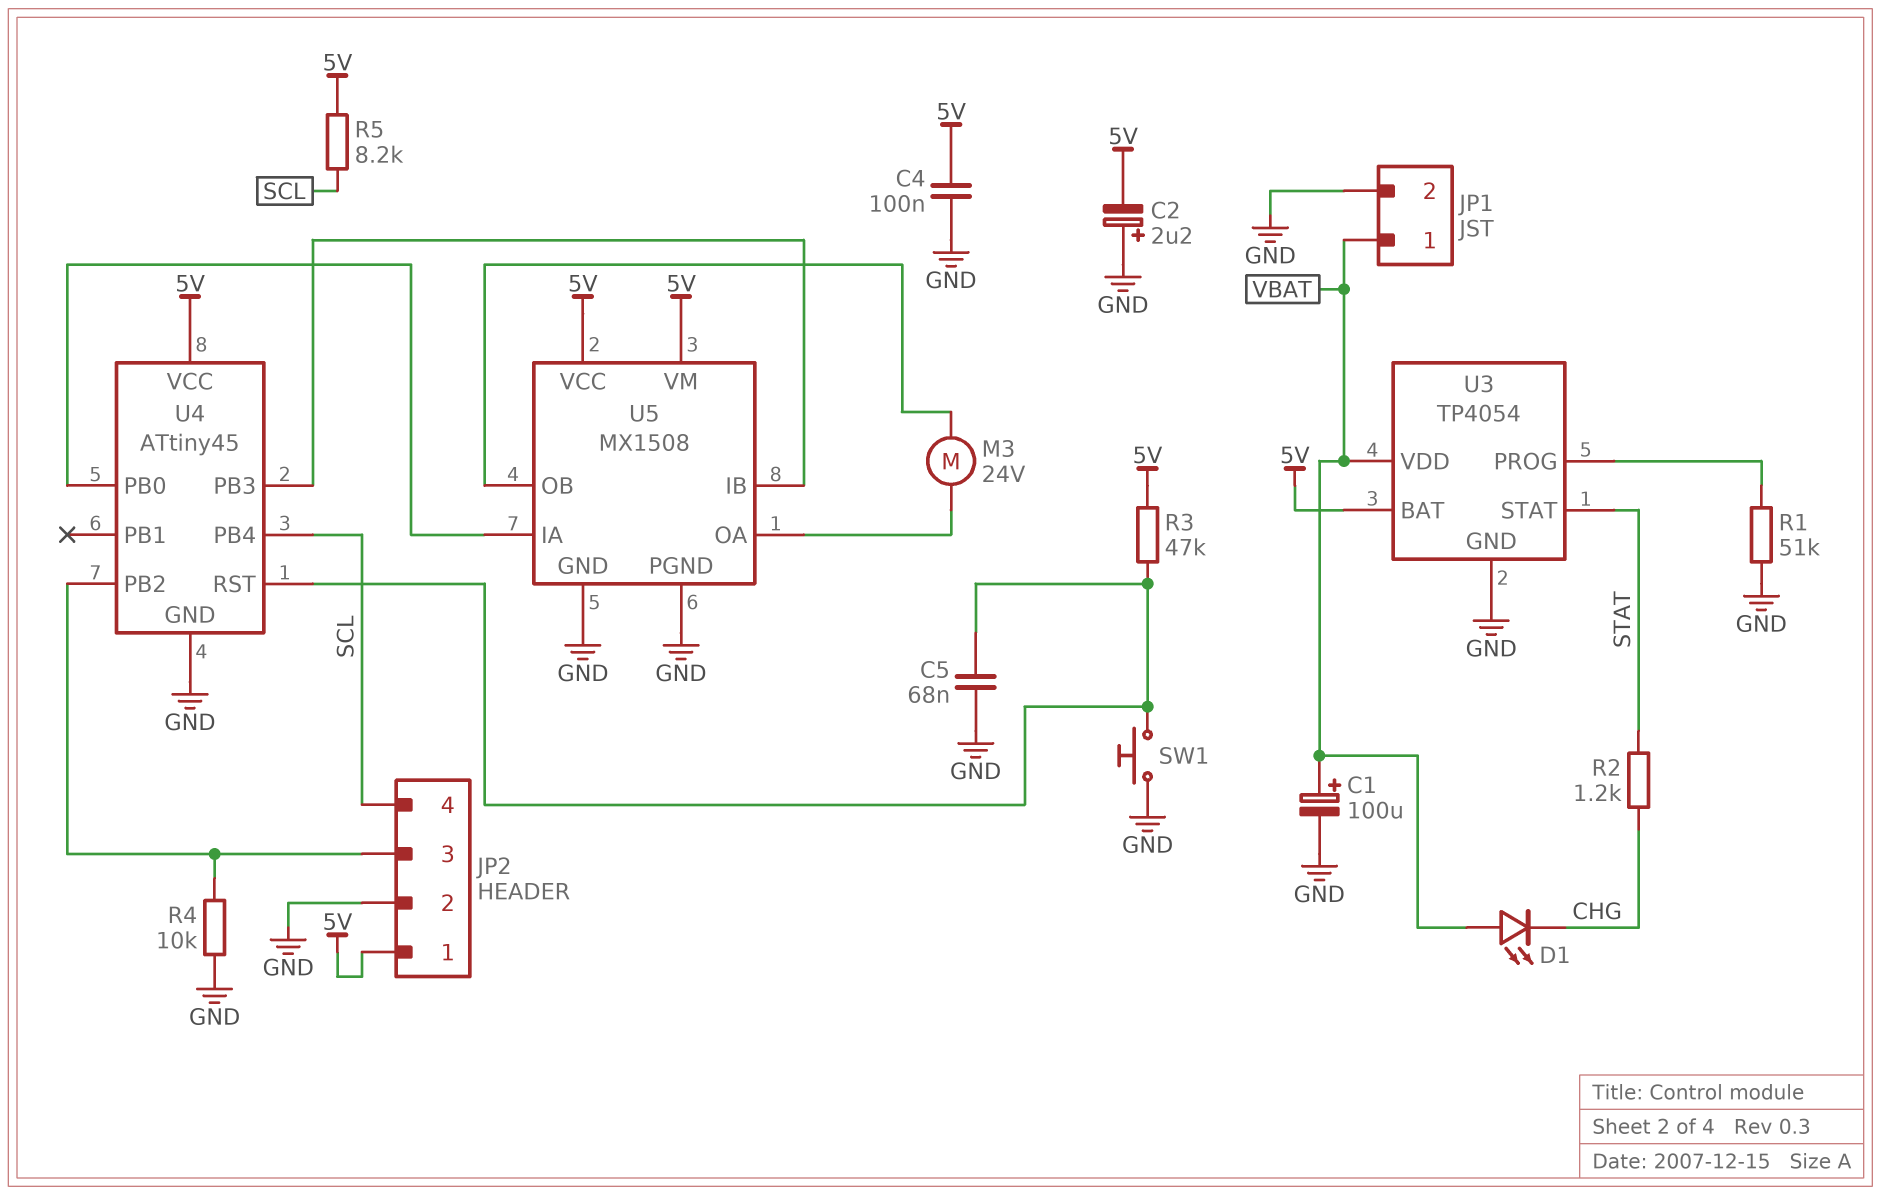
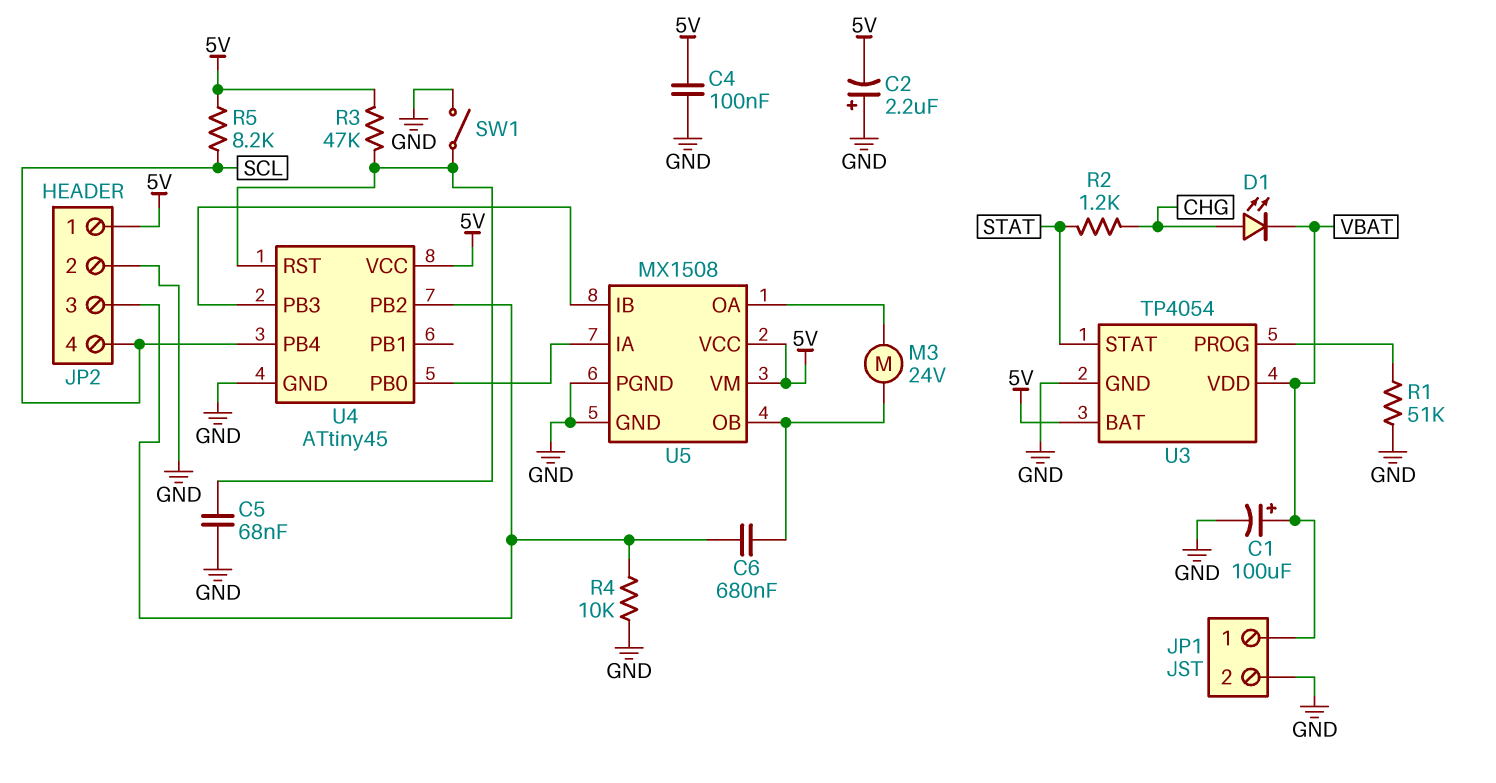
C6: none -> 680nF (JP2/3, U5/OB)
D1: LED (A VBAT, K CHG) -> LED (A CHG, K VBAT)
SW1: button (GND, U4/RST) -> switch (GND, U4/RST)

